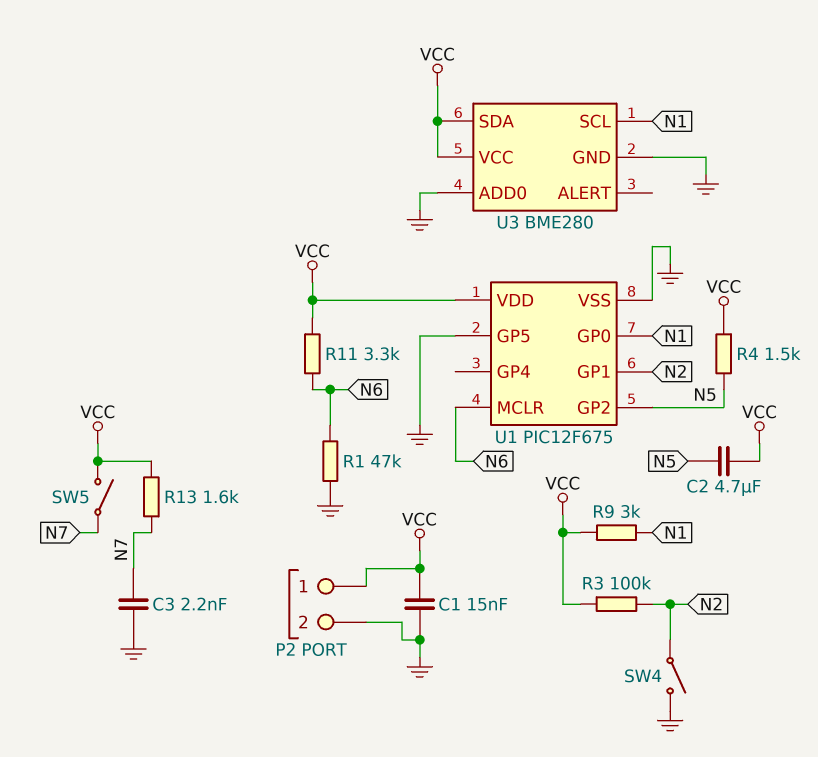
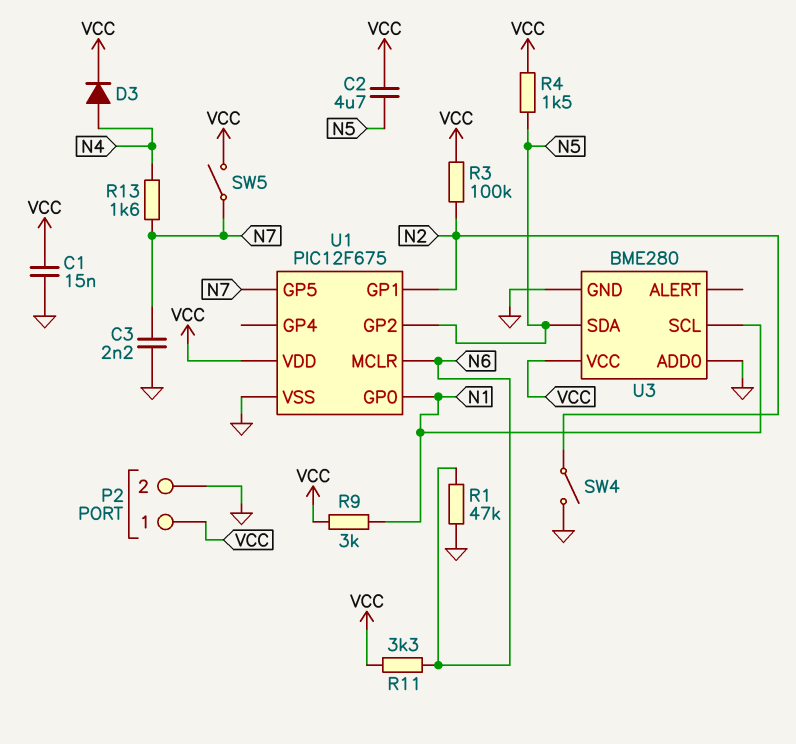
D3: none -> diode (A N4, K VCC)
R13: 1.6k (N7, VCC) -> 1.6k (N4, N7)
U1 pin GP5: GND -> N7
U3 pin SDA: VCC -> N5

